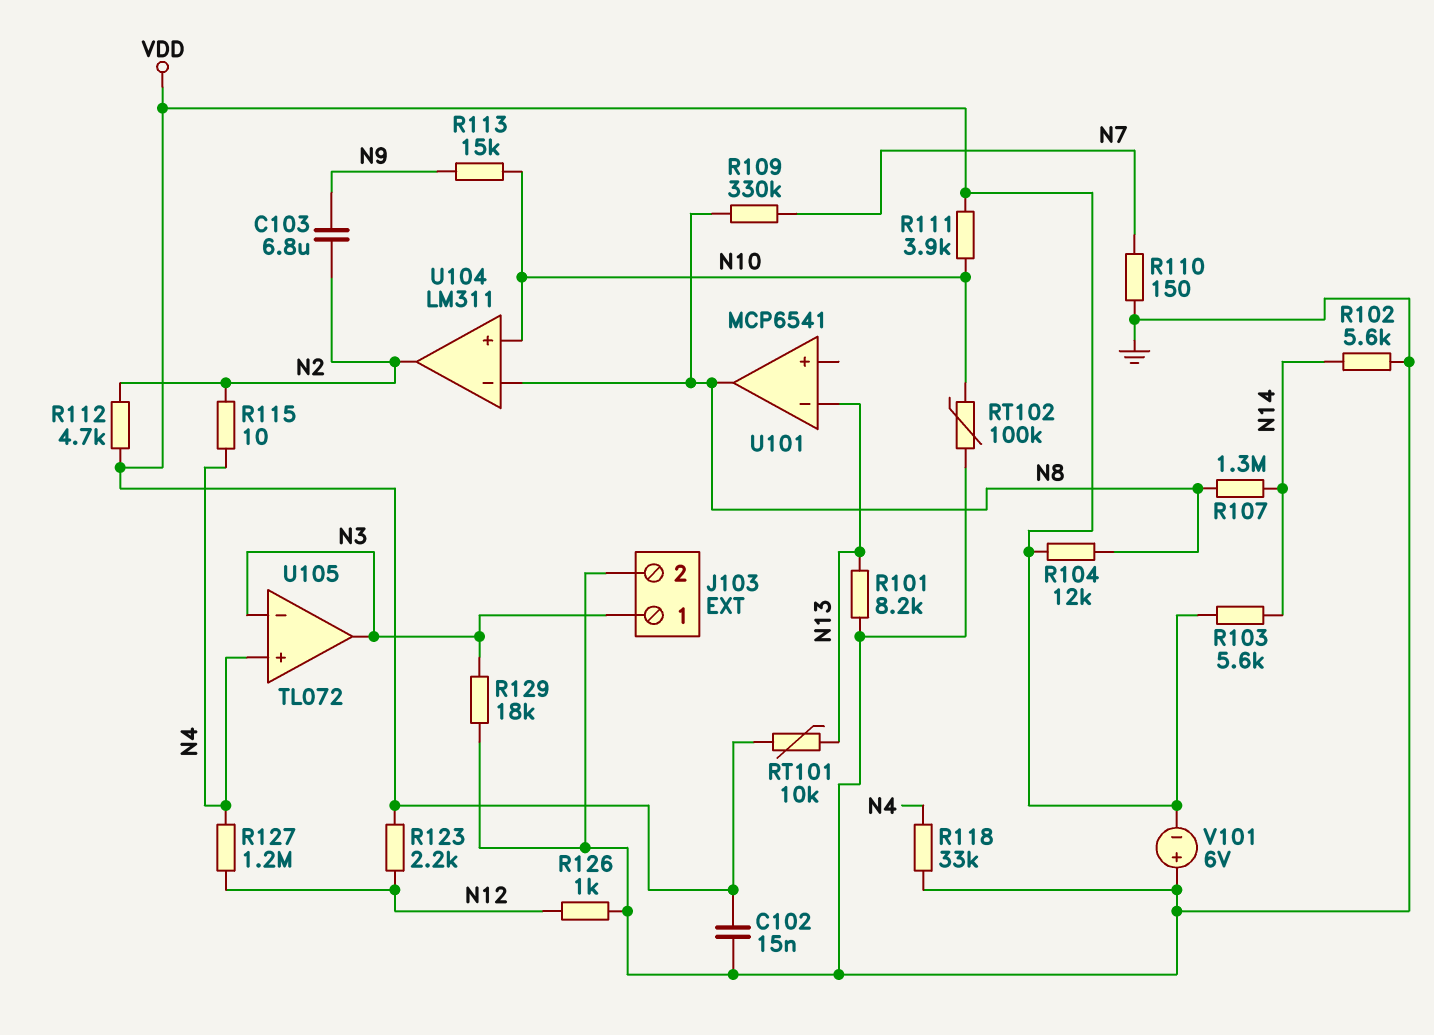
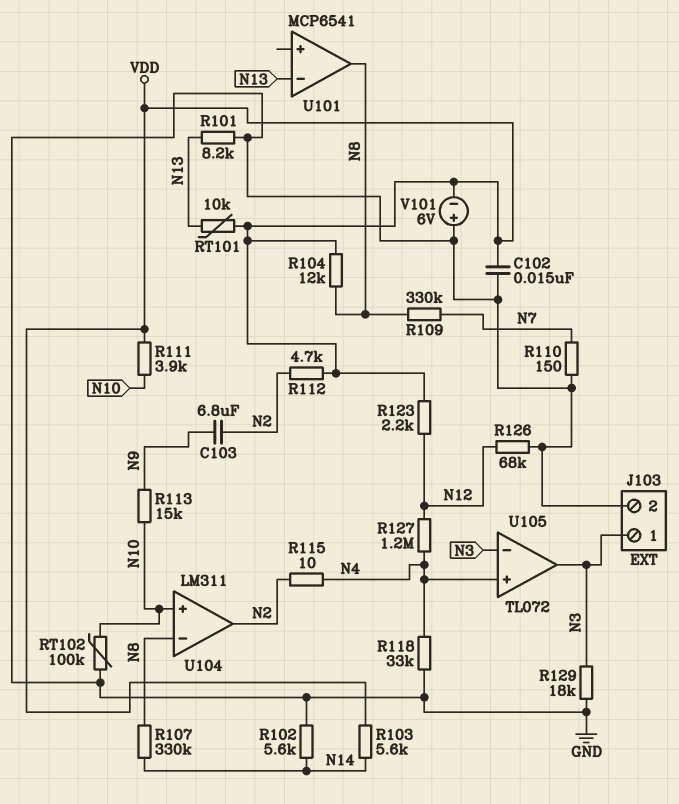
R107: 1.3M (N8, N14) -> 330k (N8, N14)
R126: 1k (GND, N12) -> 68k (GND, N12)

